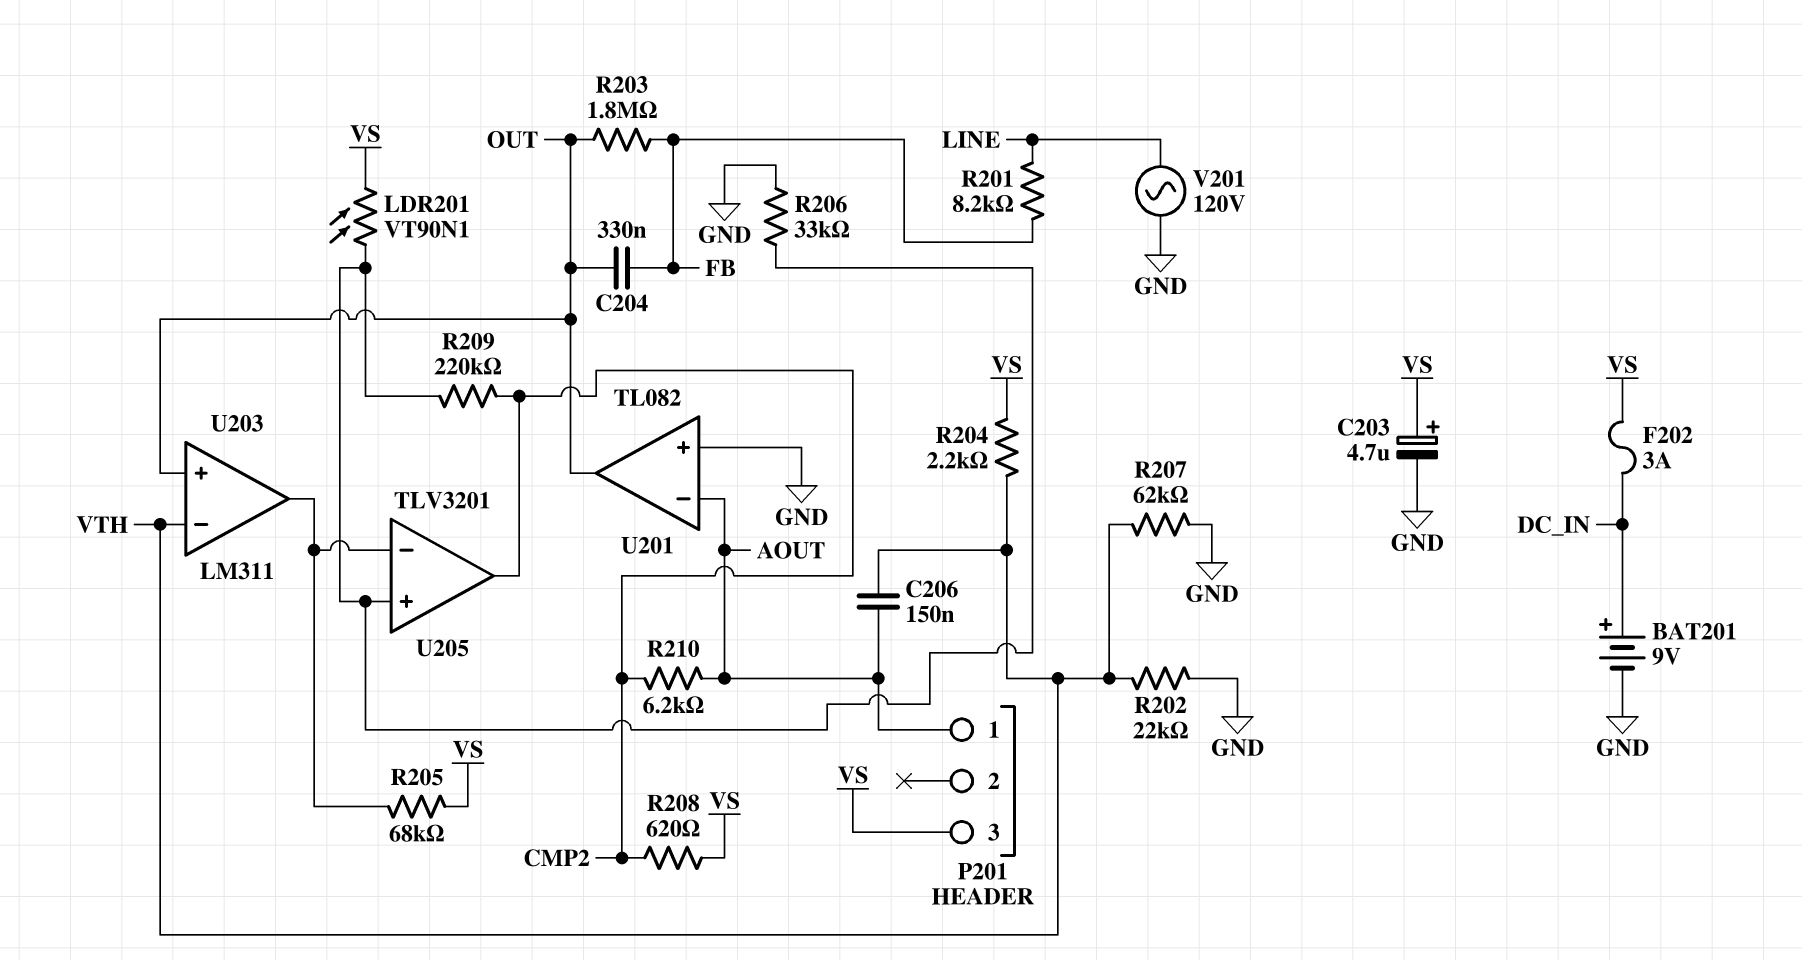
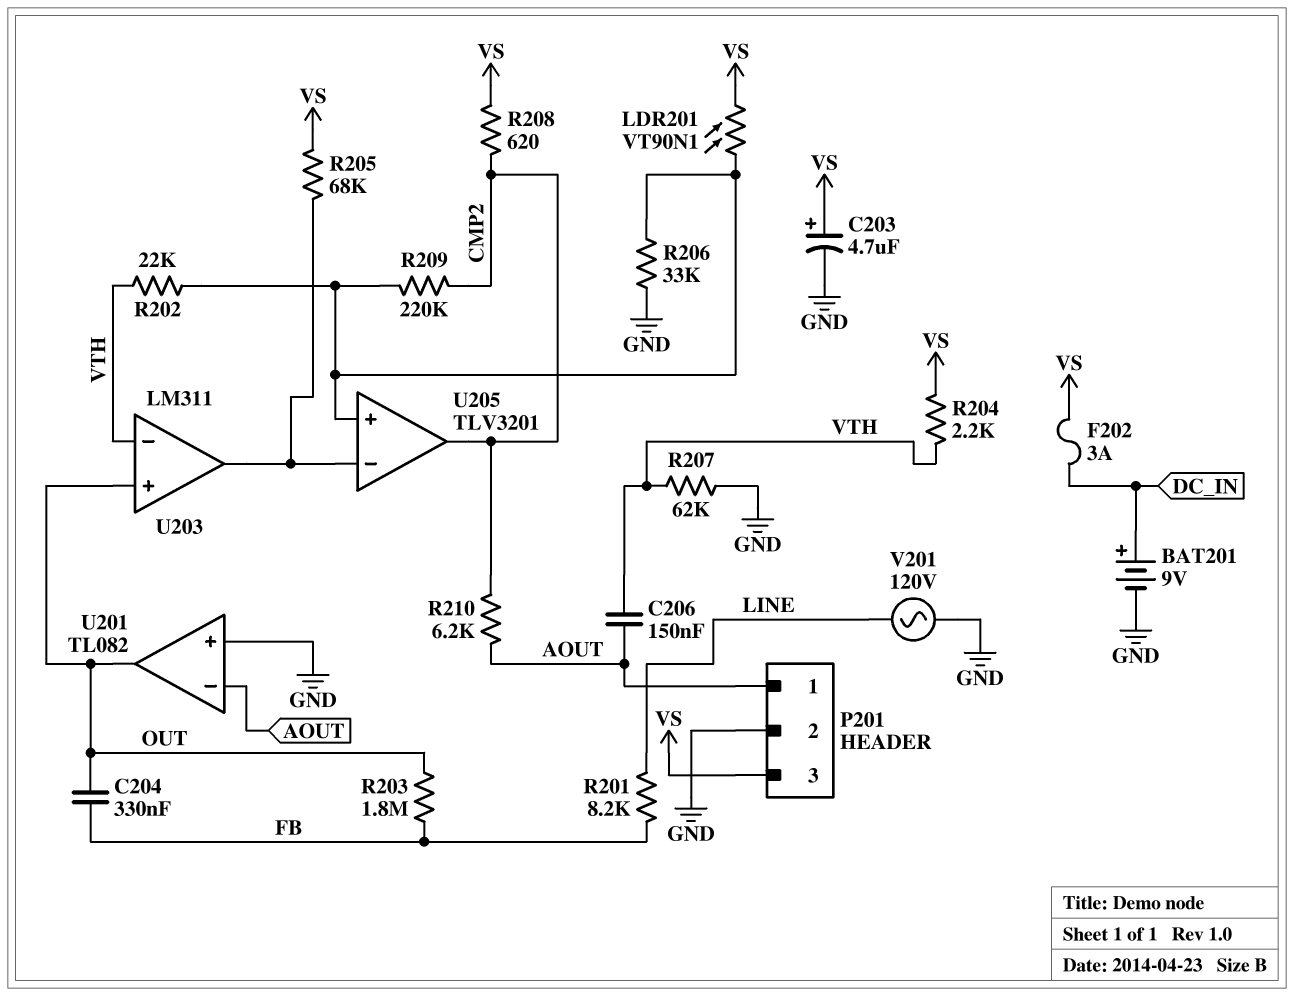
P201 pin 2: none -> GND
R202: 22k (GND, VTH) -> 22k (U205/in+, VTH)

